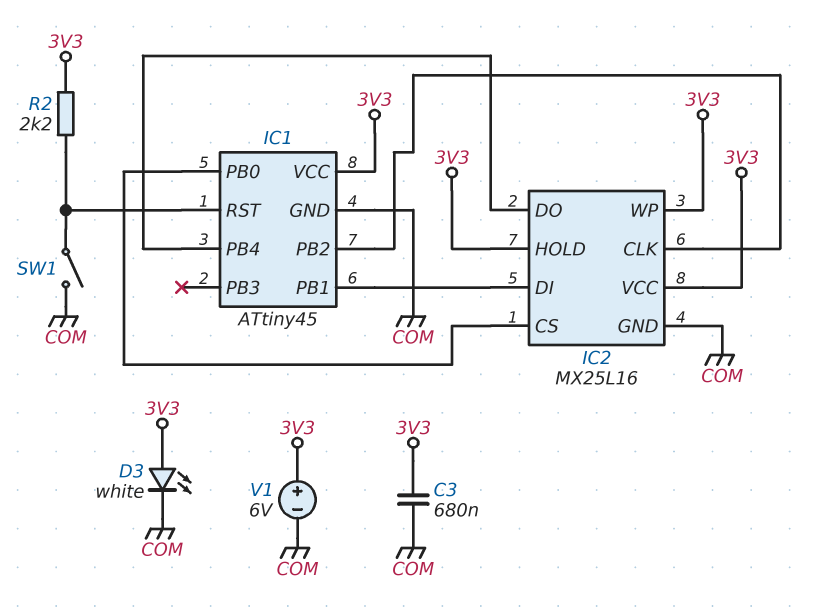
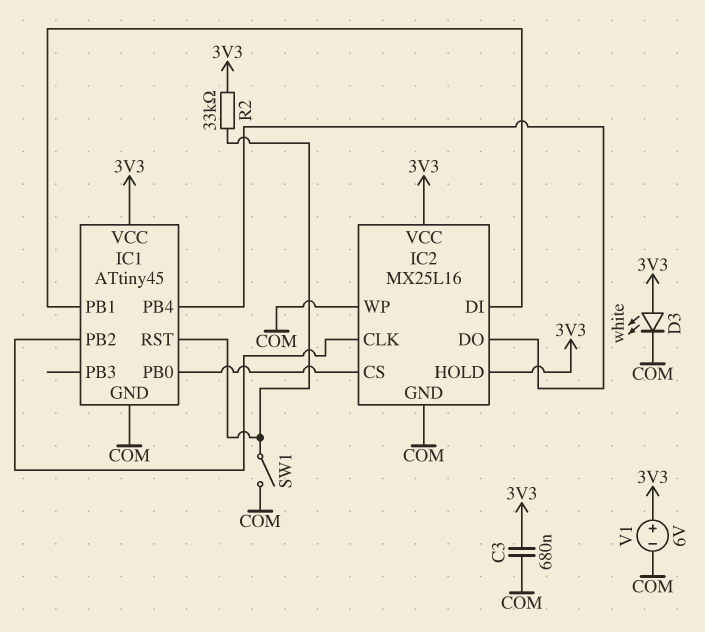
IC2 pin WP: 3V3 -> COM
R2: 2.2k (3V3, IC1/RST) -> 33k (3V3, IC1/RST)

